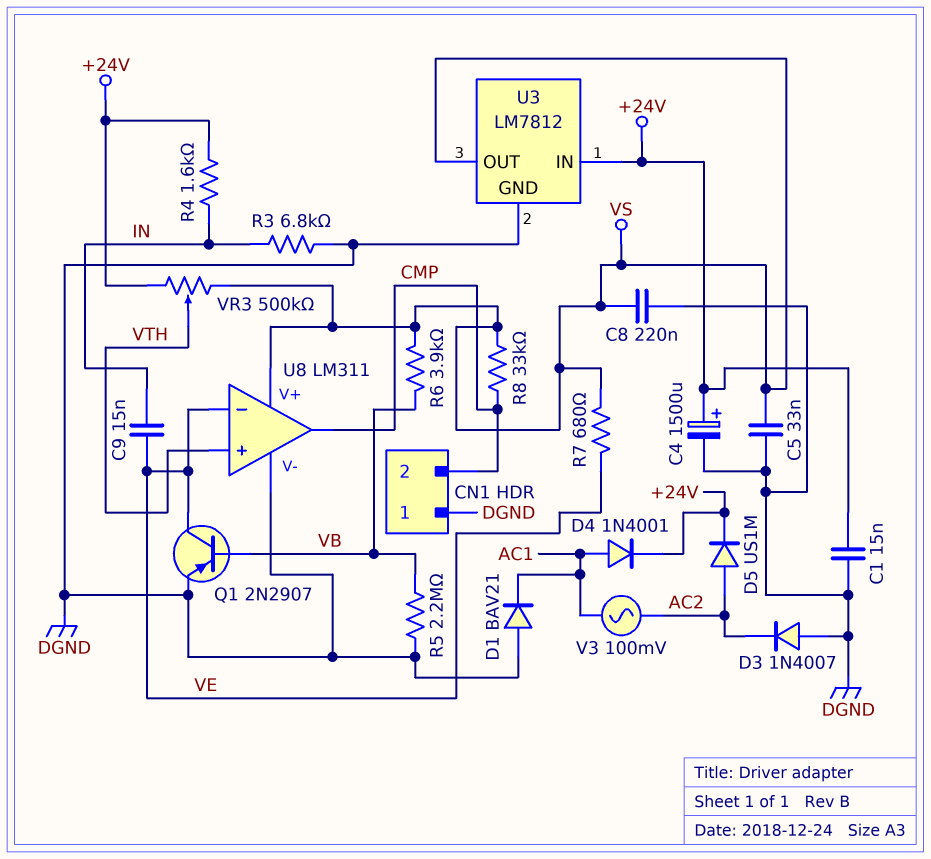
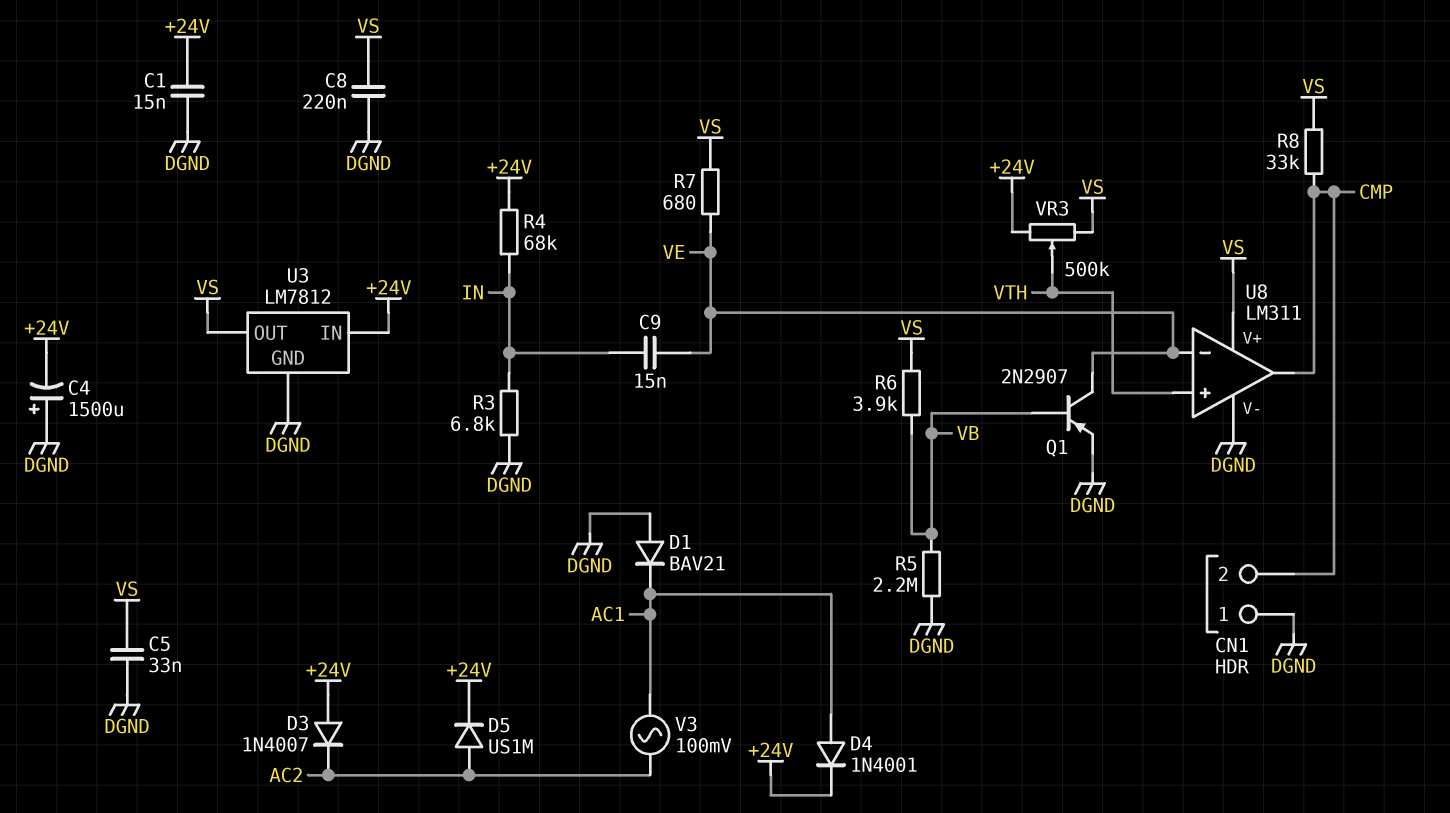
C4: 1500uF (plus +24V, minus DGND) -> 1500uF (plus DGND, minus +24V)
D3: diode 1N4007 (A DGND, K AC2) -> diode 1N4007 (A +24V, K AC2)
R4: 1.6k (+24V, IN) -> 68k (+24V, IN)

